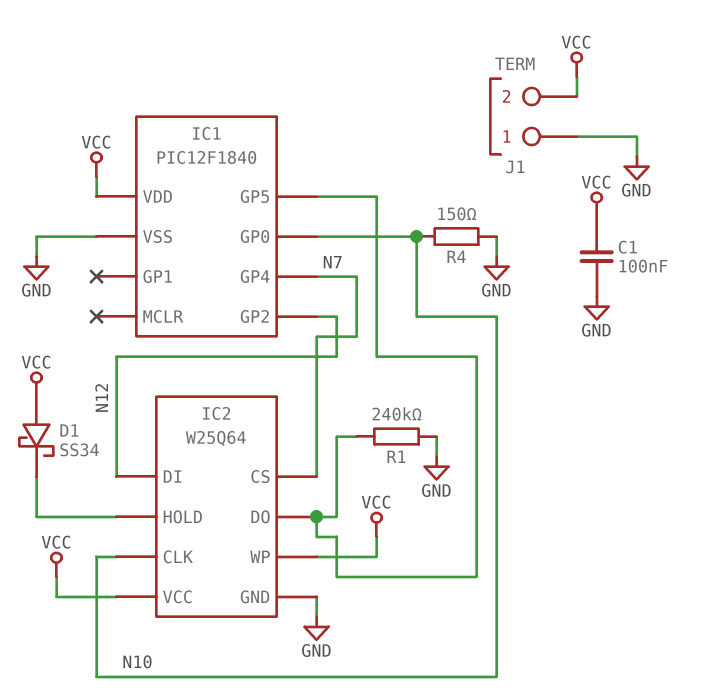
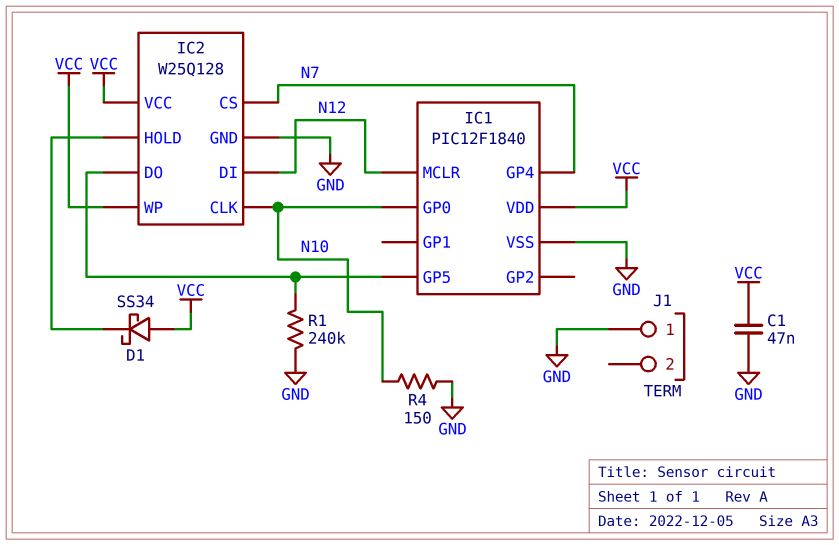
C1: 100nF (GND, VCC) -> 47nF (GND, VCC)
IC1 pin GP2: N12 -> none
IC1 pin MCLR: none -> N12
IC2: W25Q64 -> W25Q128
J1 pin 2: VCC -> none

